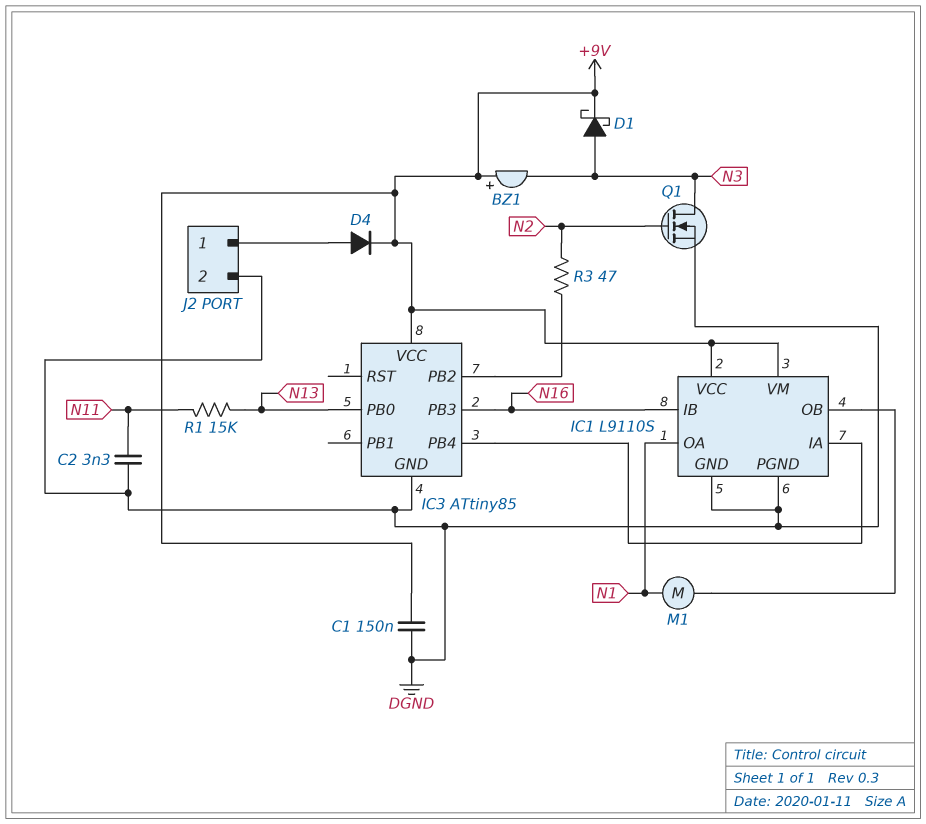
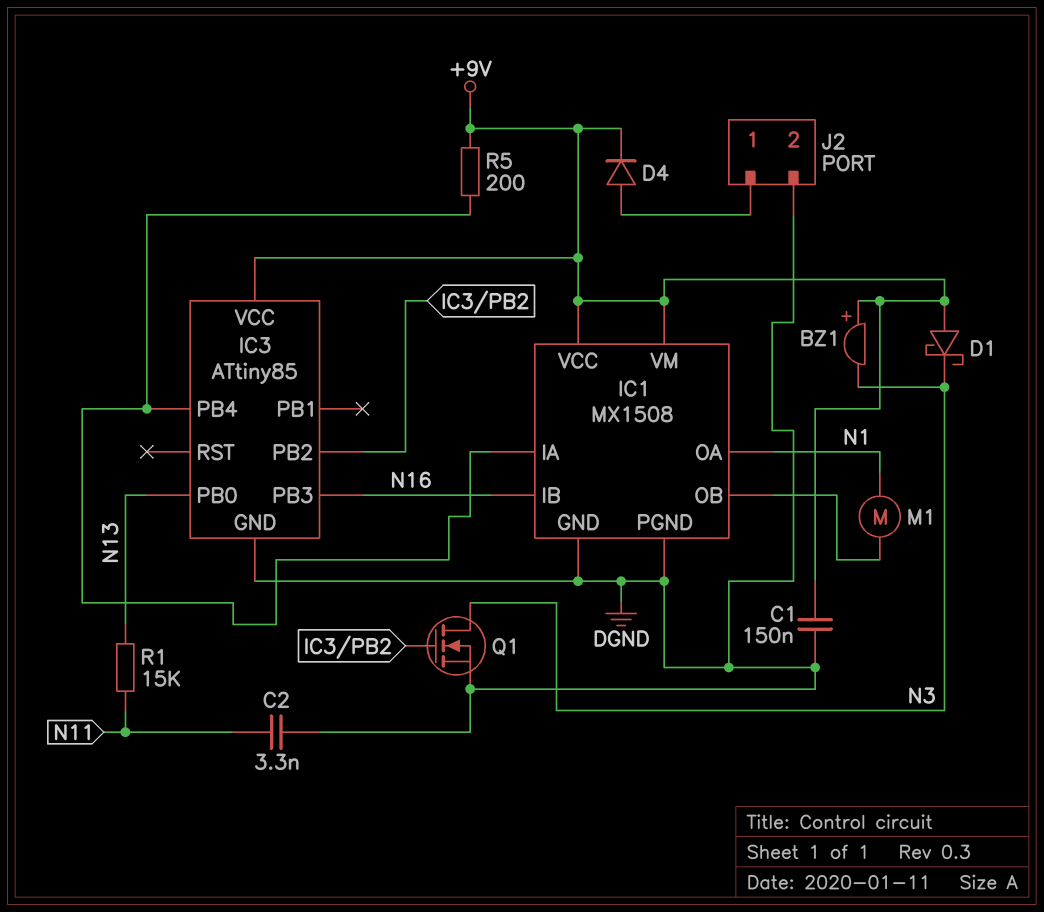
D1: schottky (A N3, K +9V) -> schottky (A +9V, K N3)
IC1: L9110S -> MX1508
Q1: NMOS (G N2, D N3, S DGND) -> NMOS (G IC3/PB2, D N3, S DGND)
R3: 47 (IC3/PB2, N2) -> none
R5: none -> 200 (+9V, IC1/IA)

